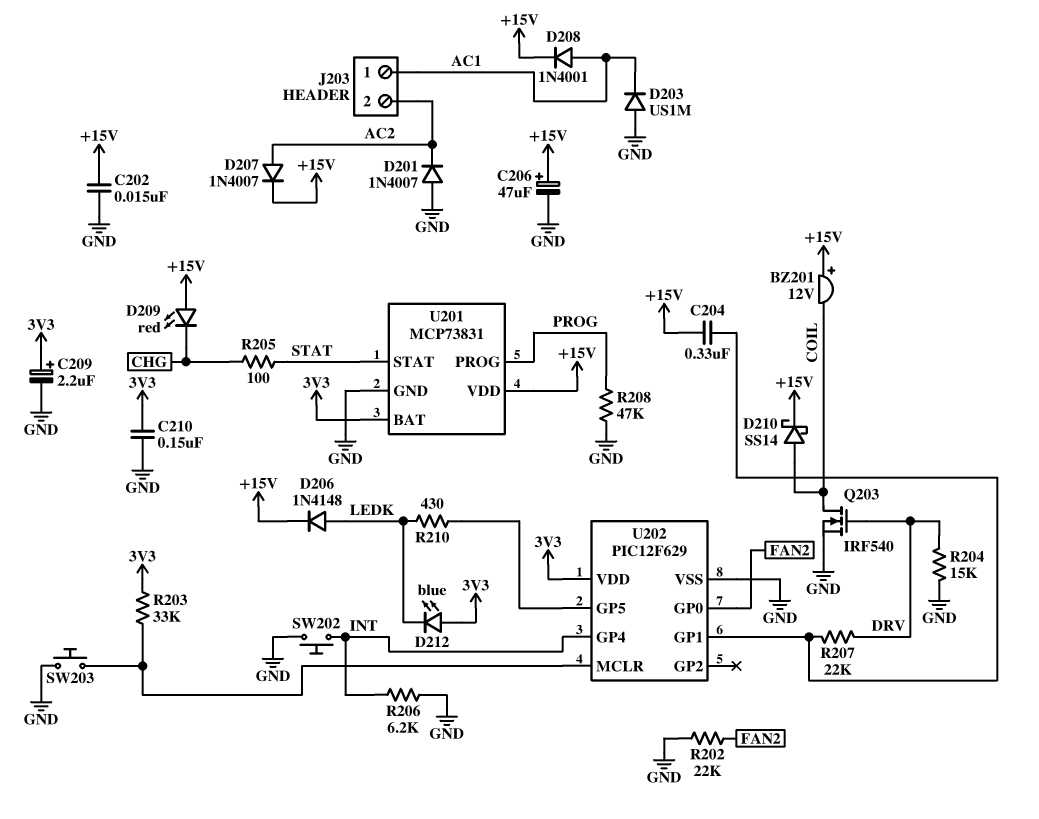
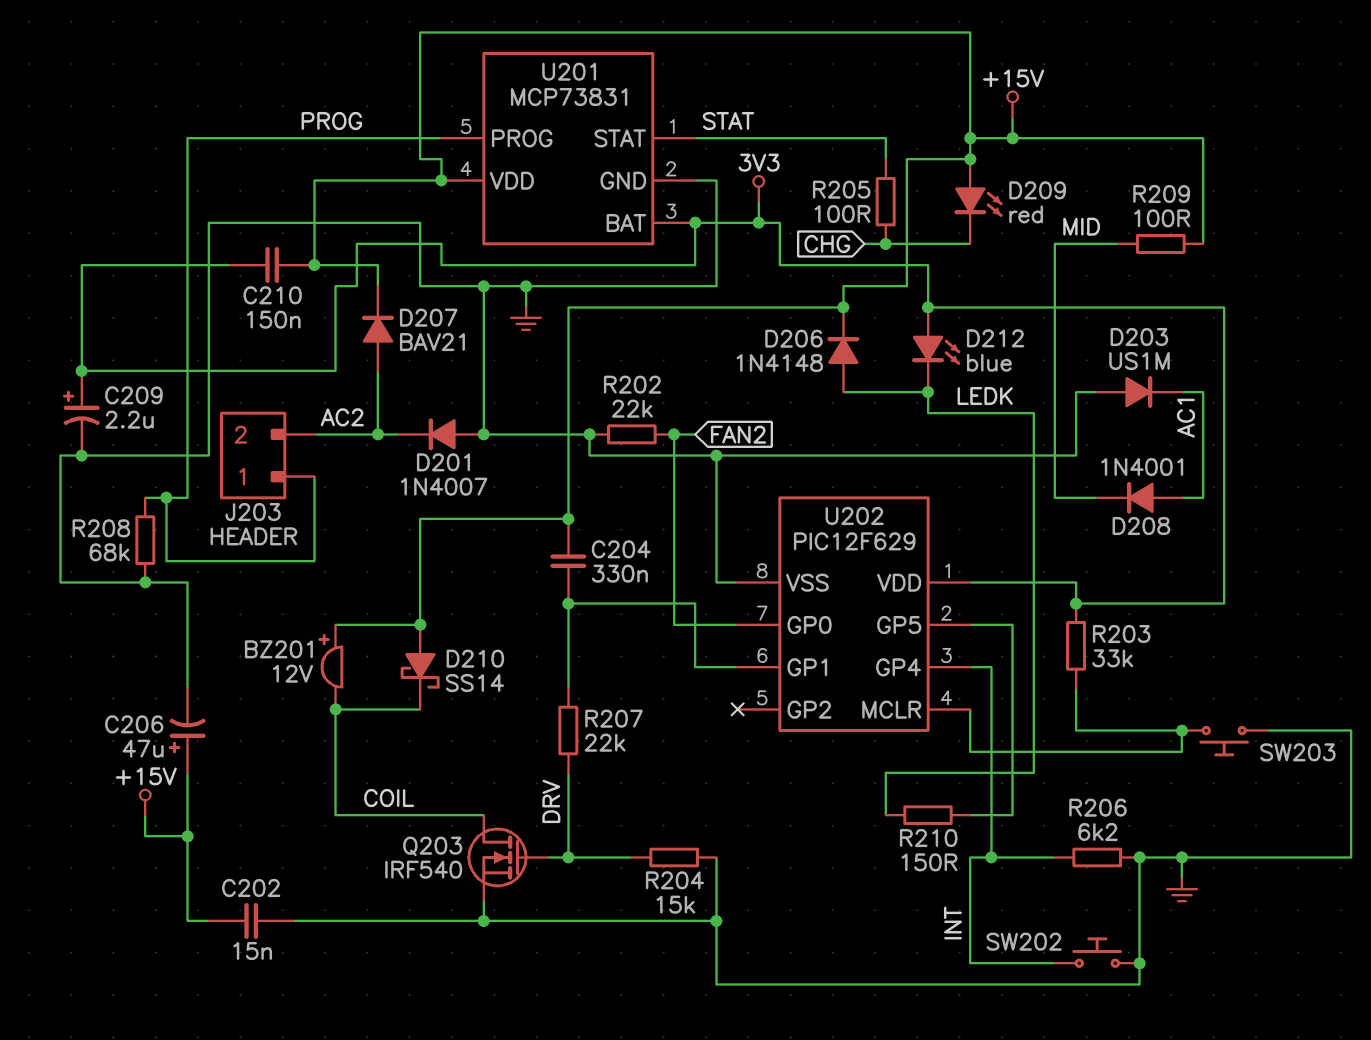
C210: 150nF (3V3, GND) -> 150nF (+15V, 3V3)
D207: diode 1N4007 (A AC2, K +15V) -> diode BAV21 (A AC2, K +15V)
D208: diode 1N4001 (A AC1, K +15V) -> diode 1N4001 (A AC1, K MID)
D210: schottky SS14 (A COIL, K +15V) -> schottky SS14 (A +15V, K COIL)
J203 pin 1: AC1 -> PROG
R208: 47k (GND, PROG) -> 68k (GND, PROG)
R209: none -> 100 (+15V, MID)
R210: 430 (LEDK, U202/GP5) -> 150 (LEDK, U202/GP5)

